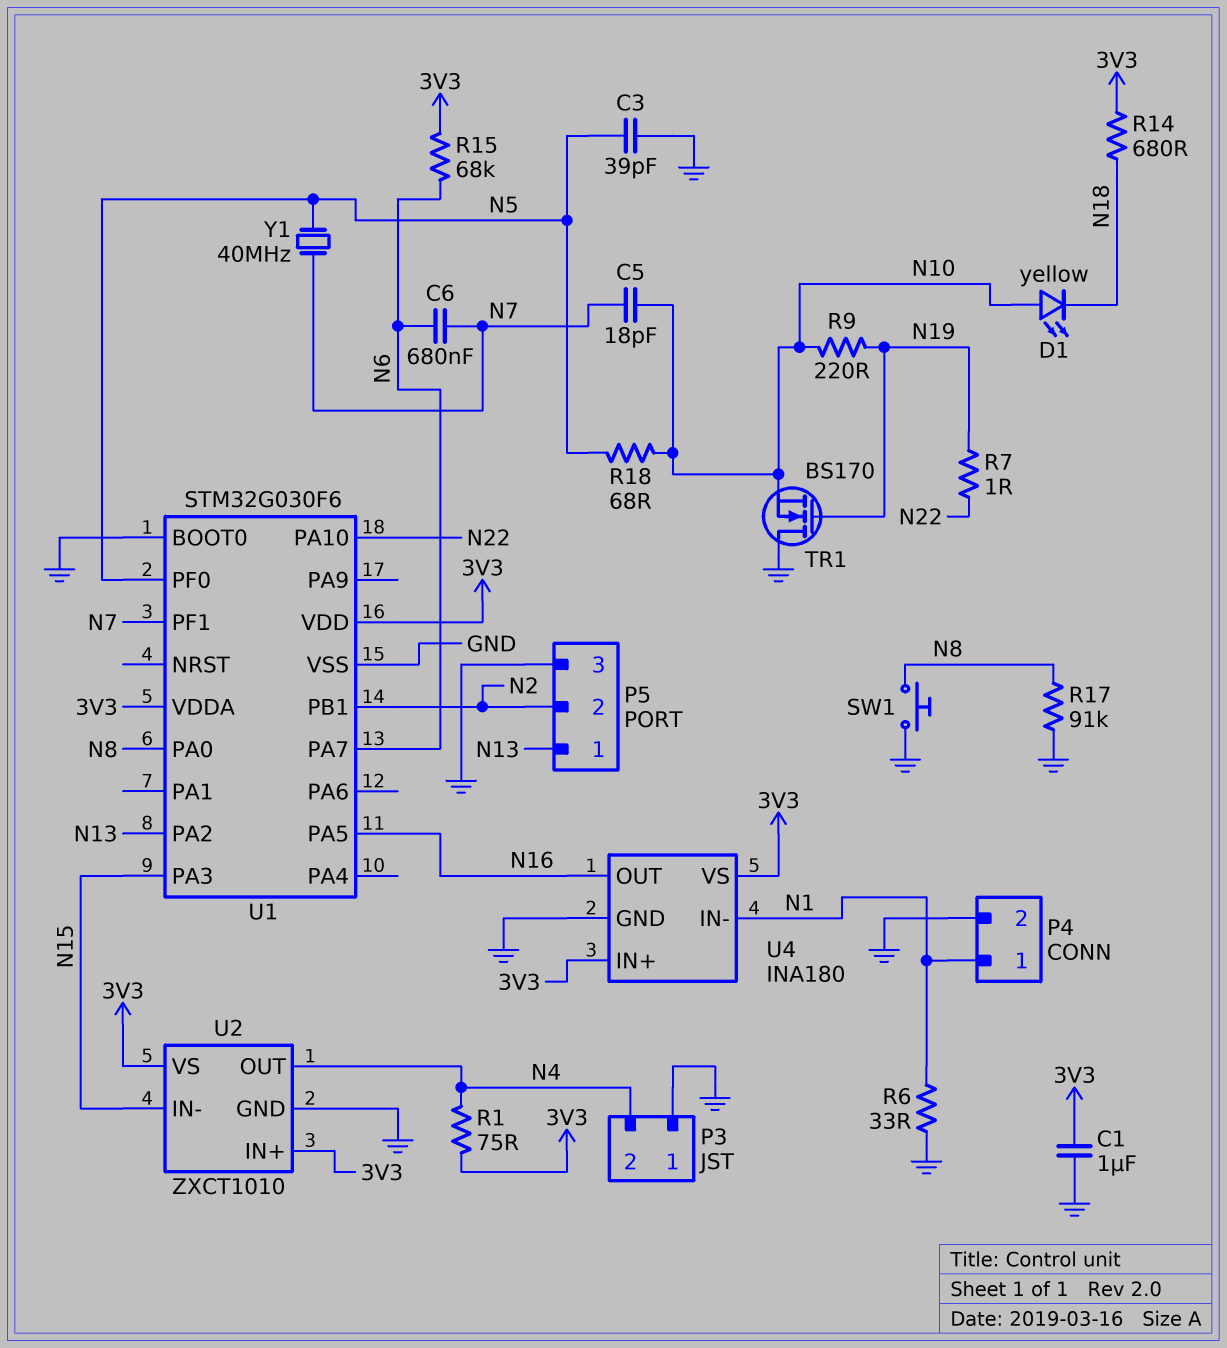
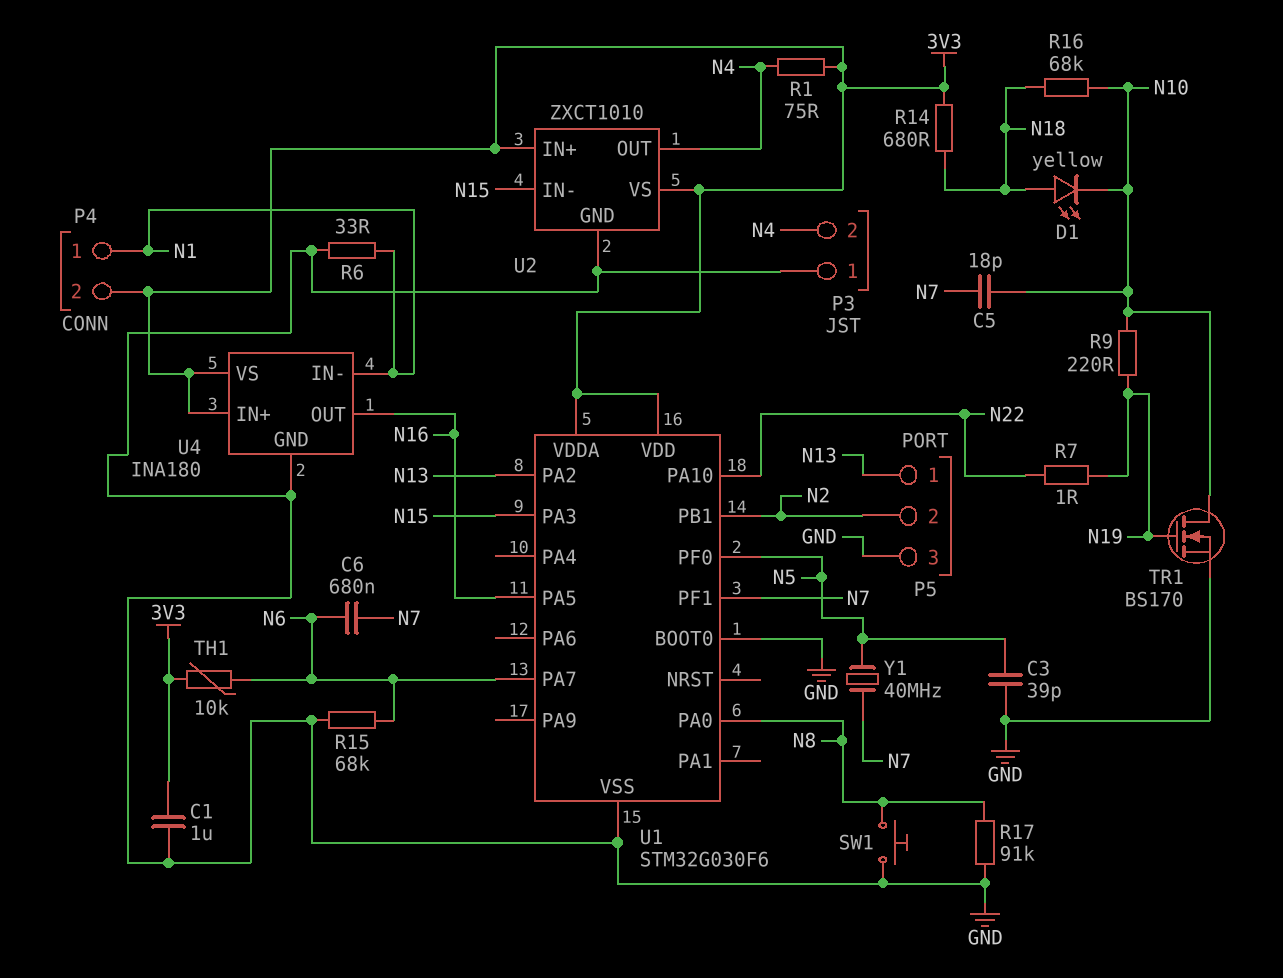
D1: LED yellow (A N10, K N18) -> LED yellow (A N18, K N10)
P4 pin 2: GND -> 3V3
R15: 68k (3V3, N6) -> 68k (GND, N6)
R16: none -> 68k (N10, N18)
R18: 68 (N5, N10) -> none
TH1: none -> 10k (3V3, N6)
TR1: NMOS BS170 (G N19, D GND, S N10) -> NMOS BS170 (G N19, D N10, S GND)

